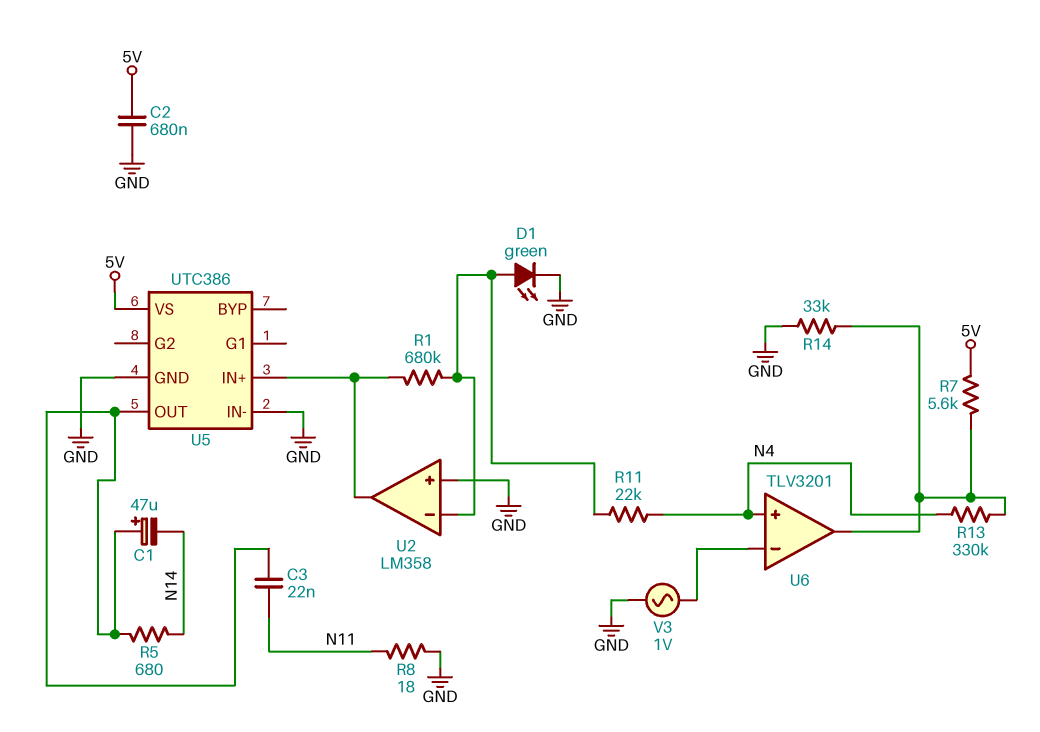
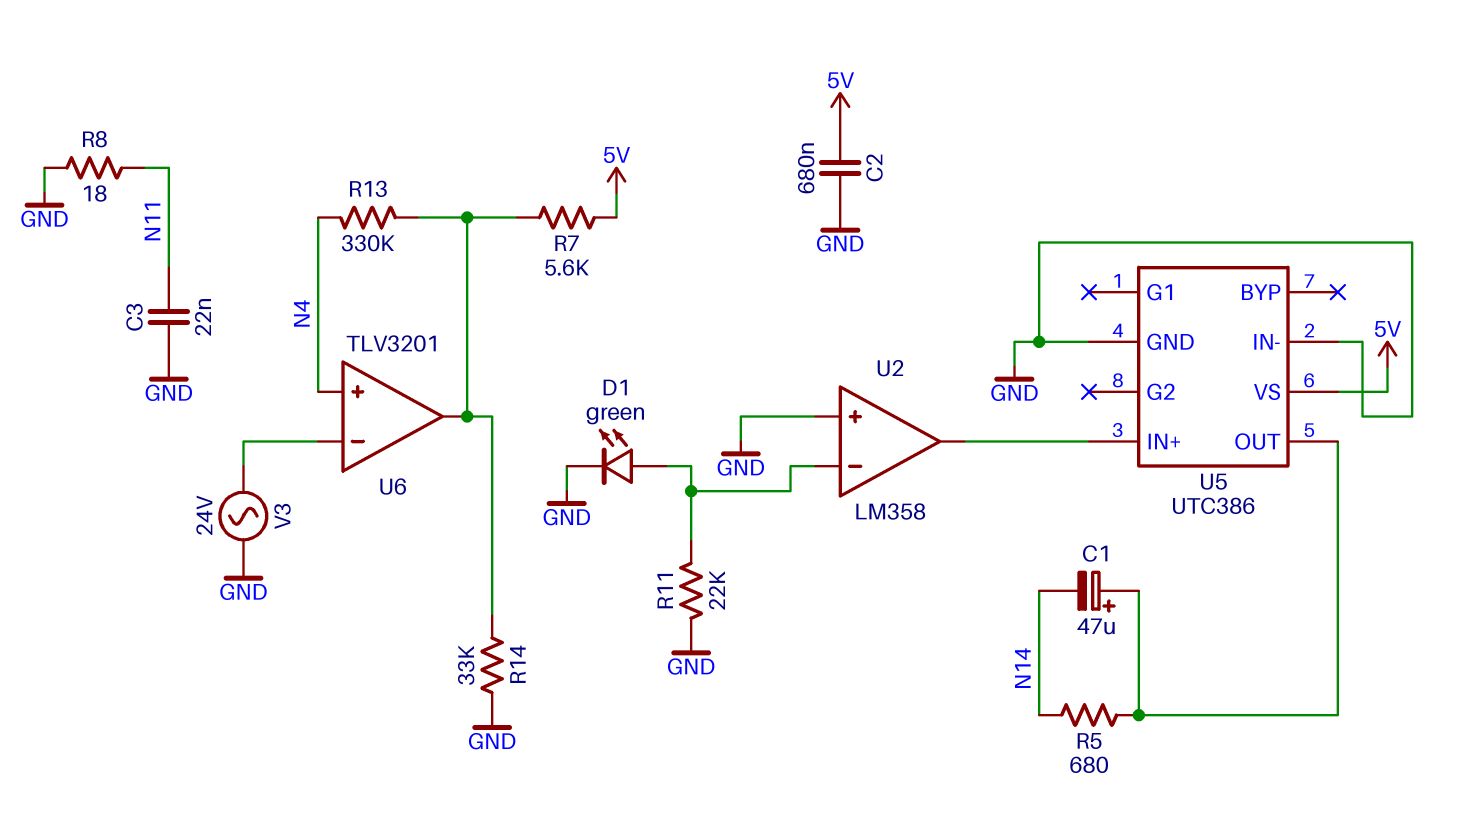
C3: 22nF (N11, U5/OUT) -> 22nF (GND, N11)
R1: 680k (U2/in-, U2/out) -> none
R11: 22k (N4, U2/in-) -> 22k (GND, U2/in-)
V3: AC 1V (GND, U6/in-) -> AC 24V (GND, U6/in-)

